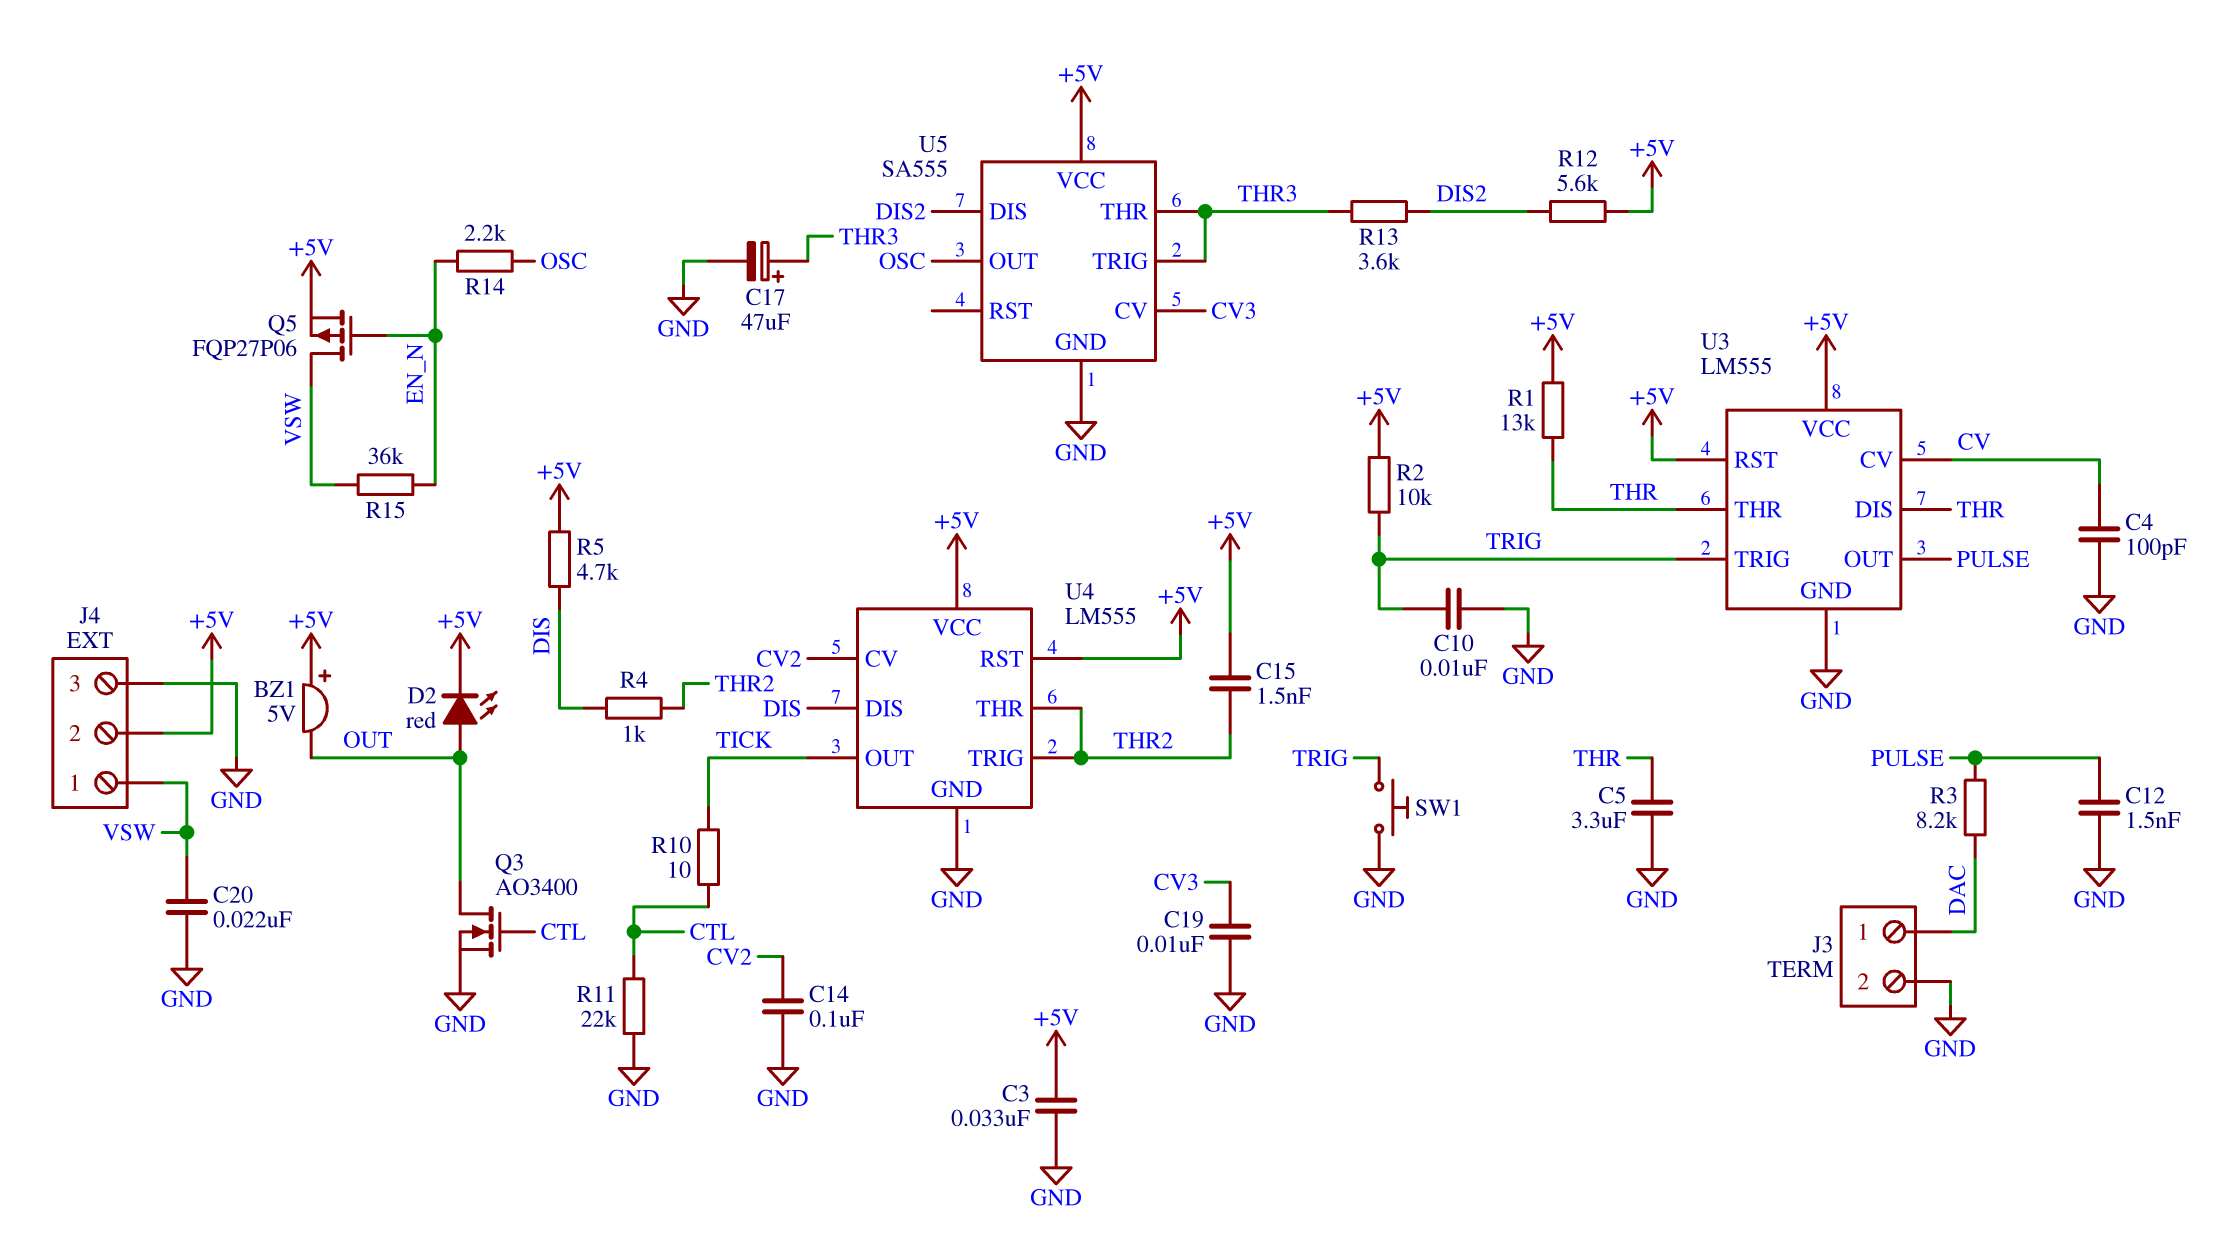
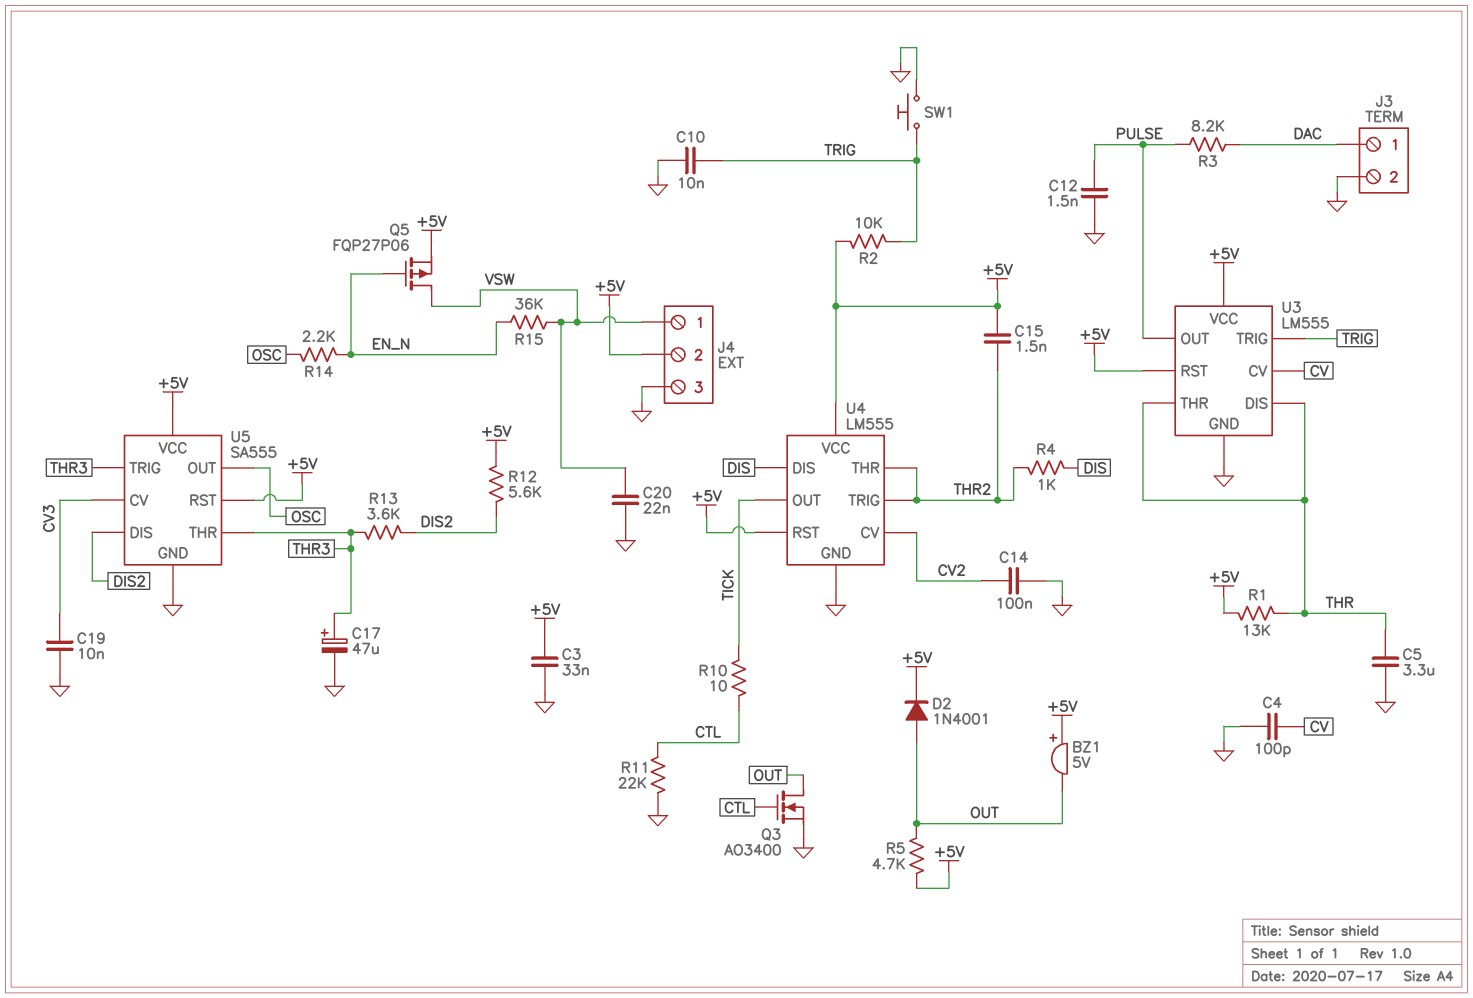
D2: LED red (A OUT, K +5V) -> diode 1N4001 (A OUT, K +5V)
R5: 4.7k (+5V, DIS) -> 4.7k (+5V, OUT)
U5 pin RST: none -> +5V

